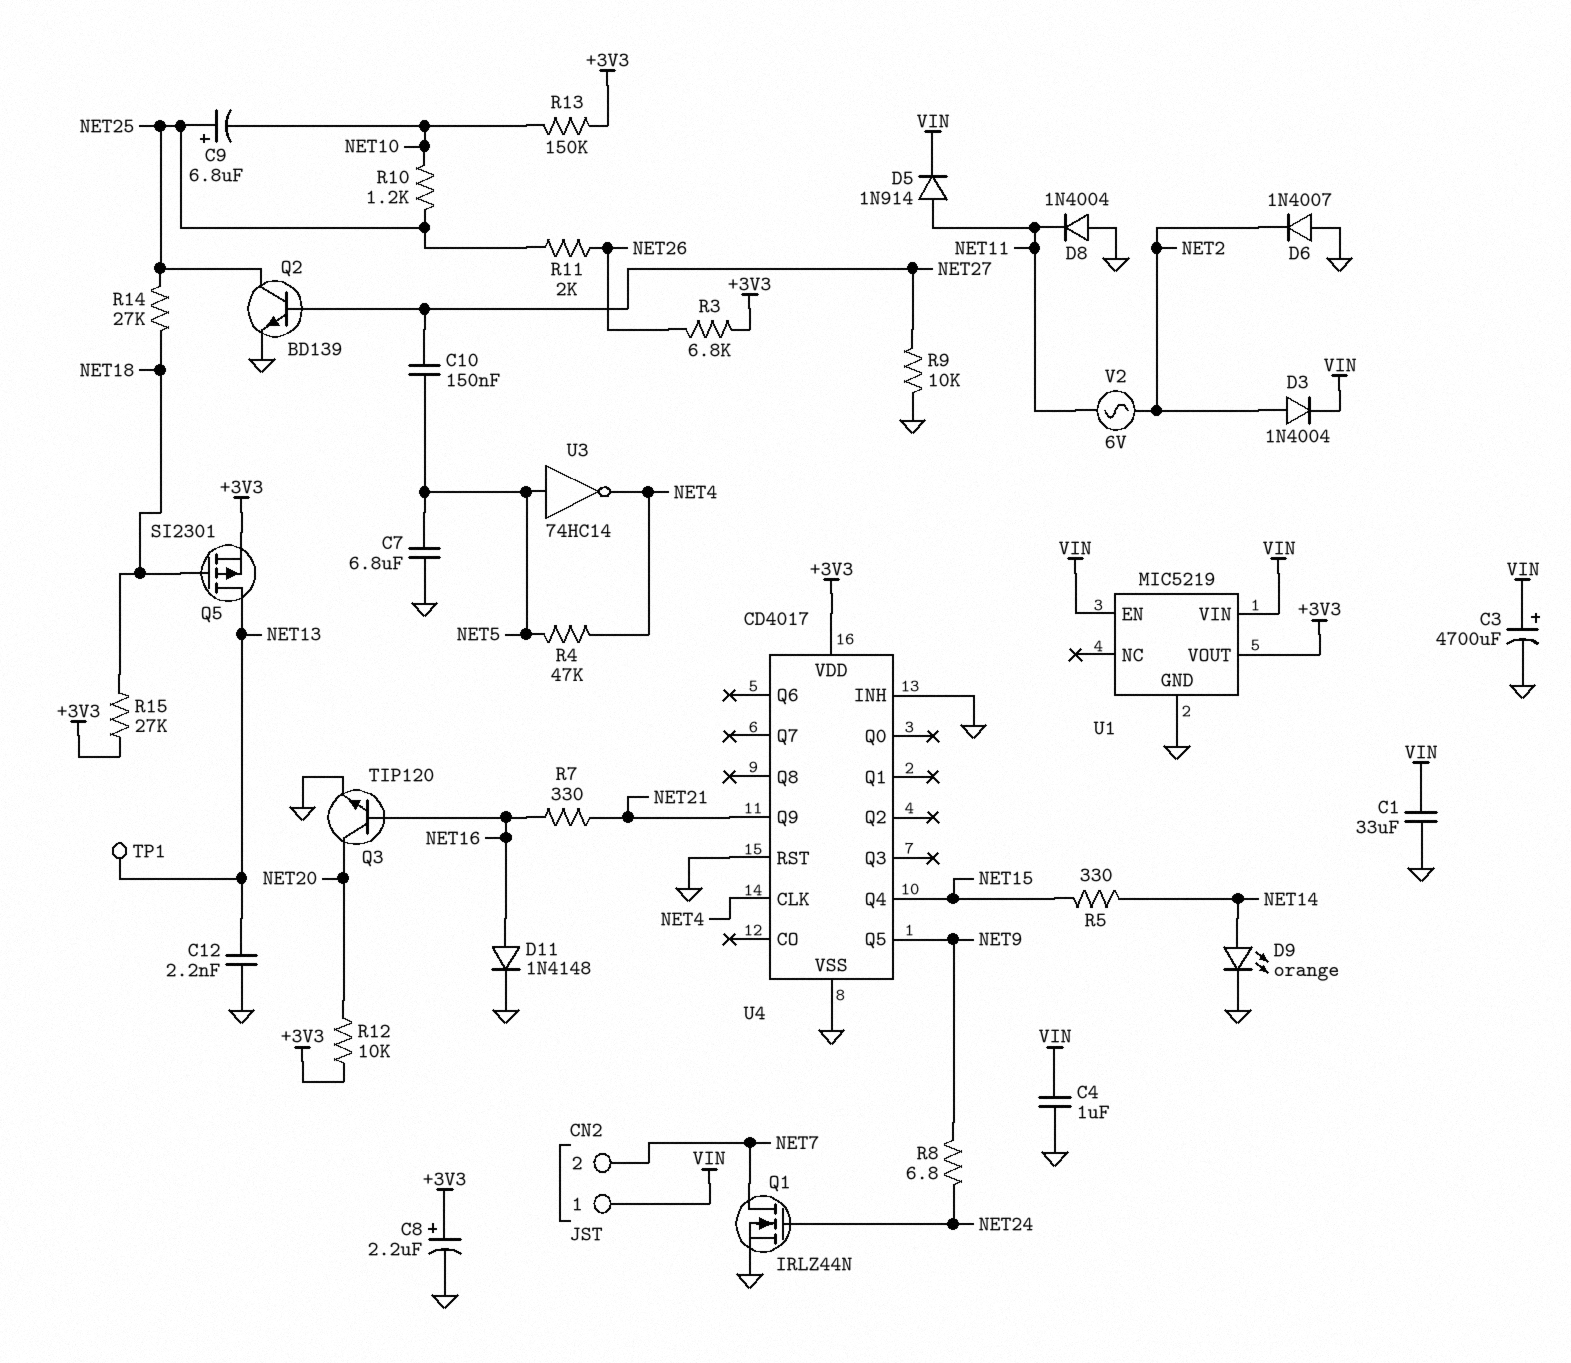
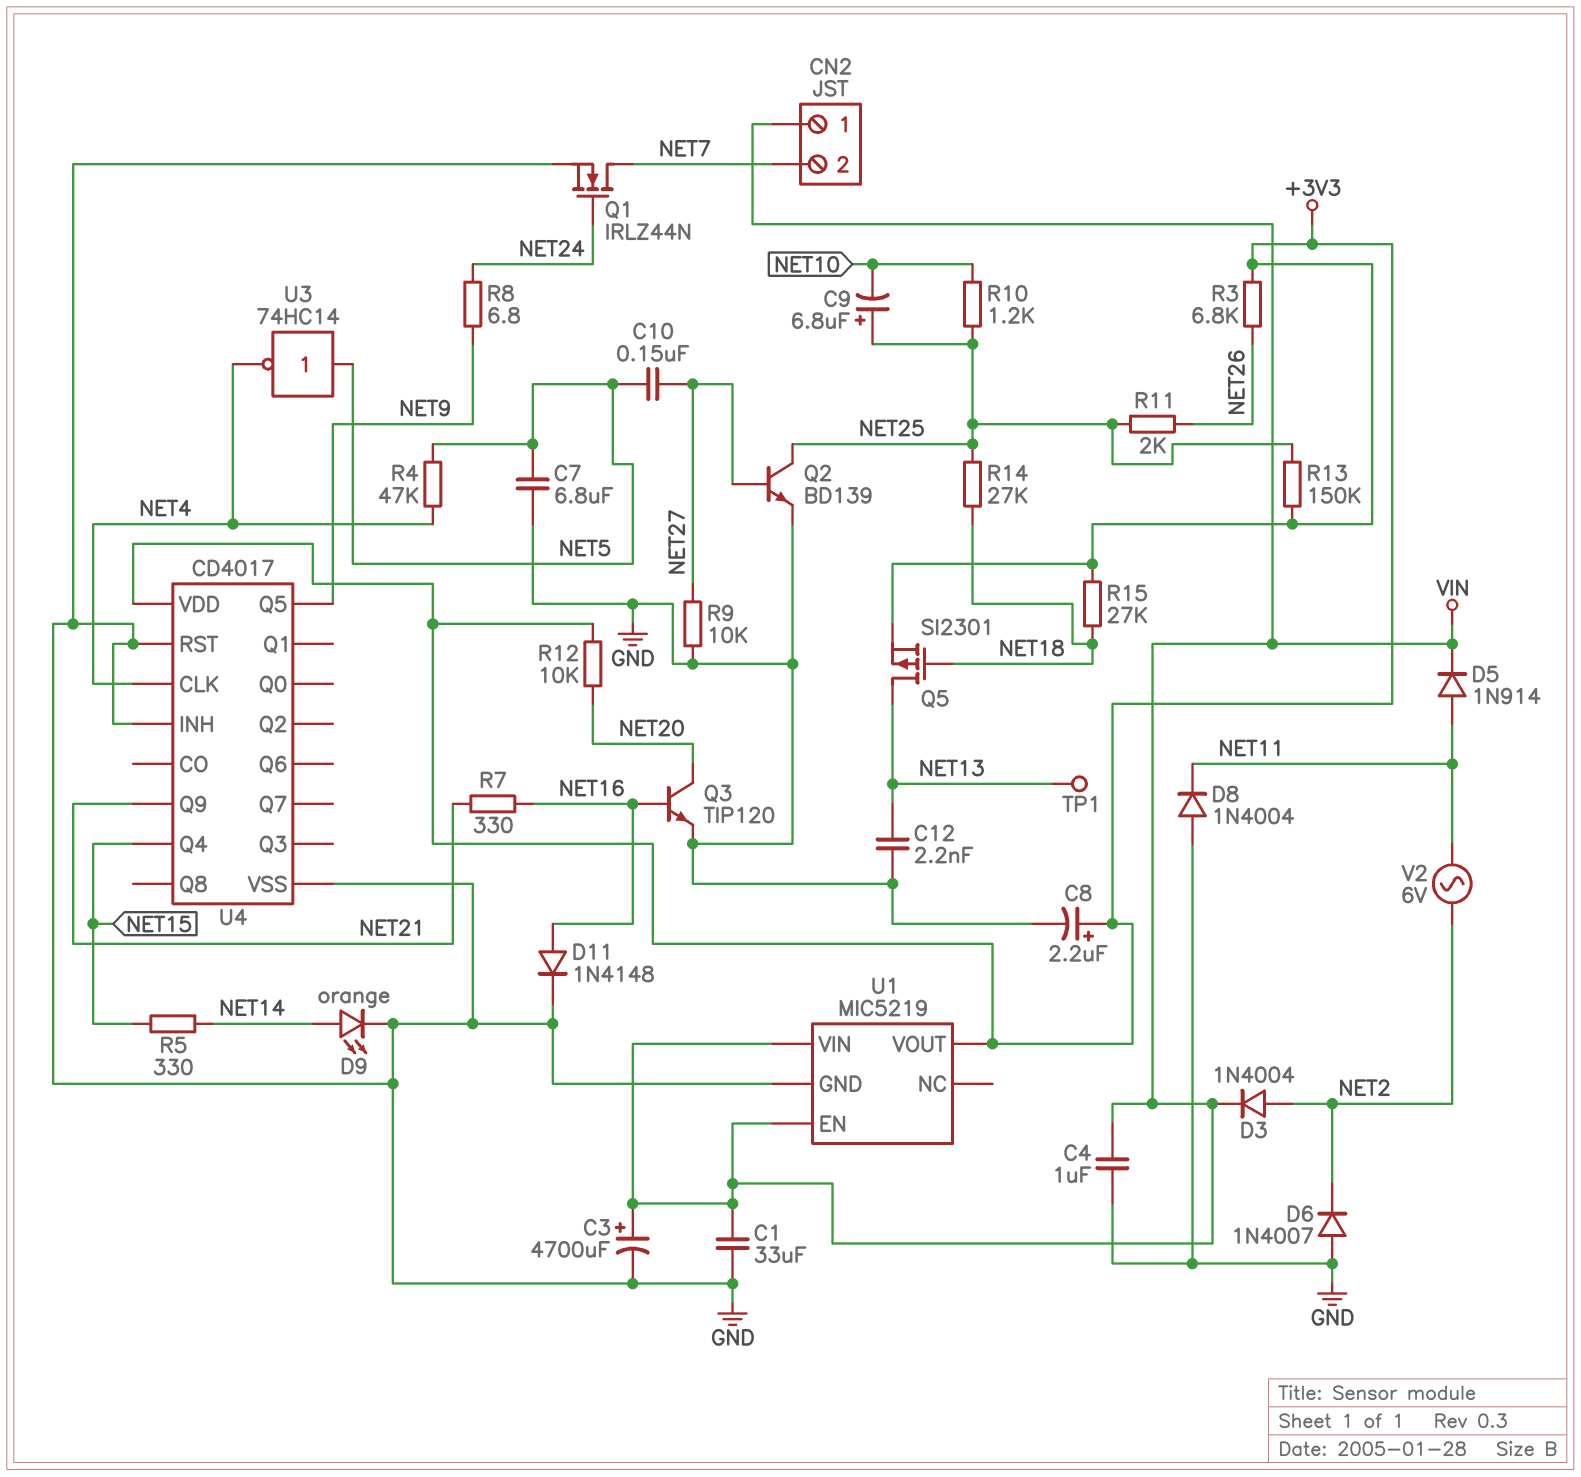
R13: 150k (+3V3, NET10) -> 150k (+3V3, NET25)

